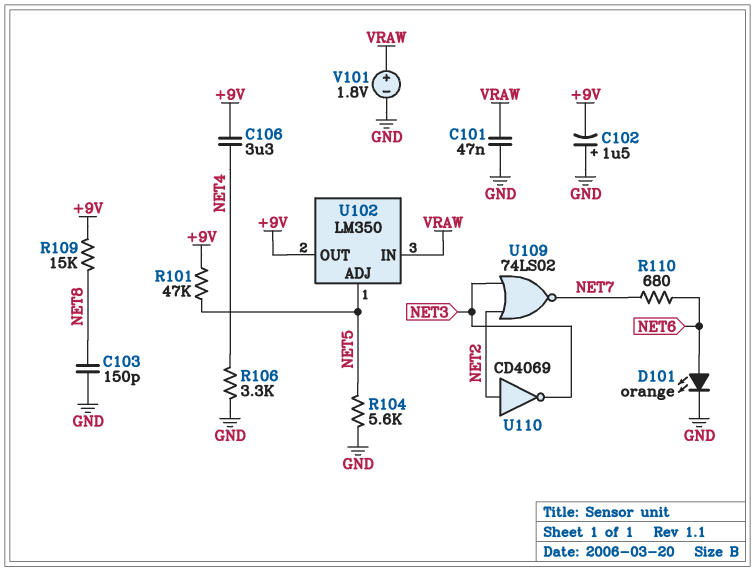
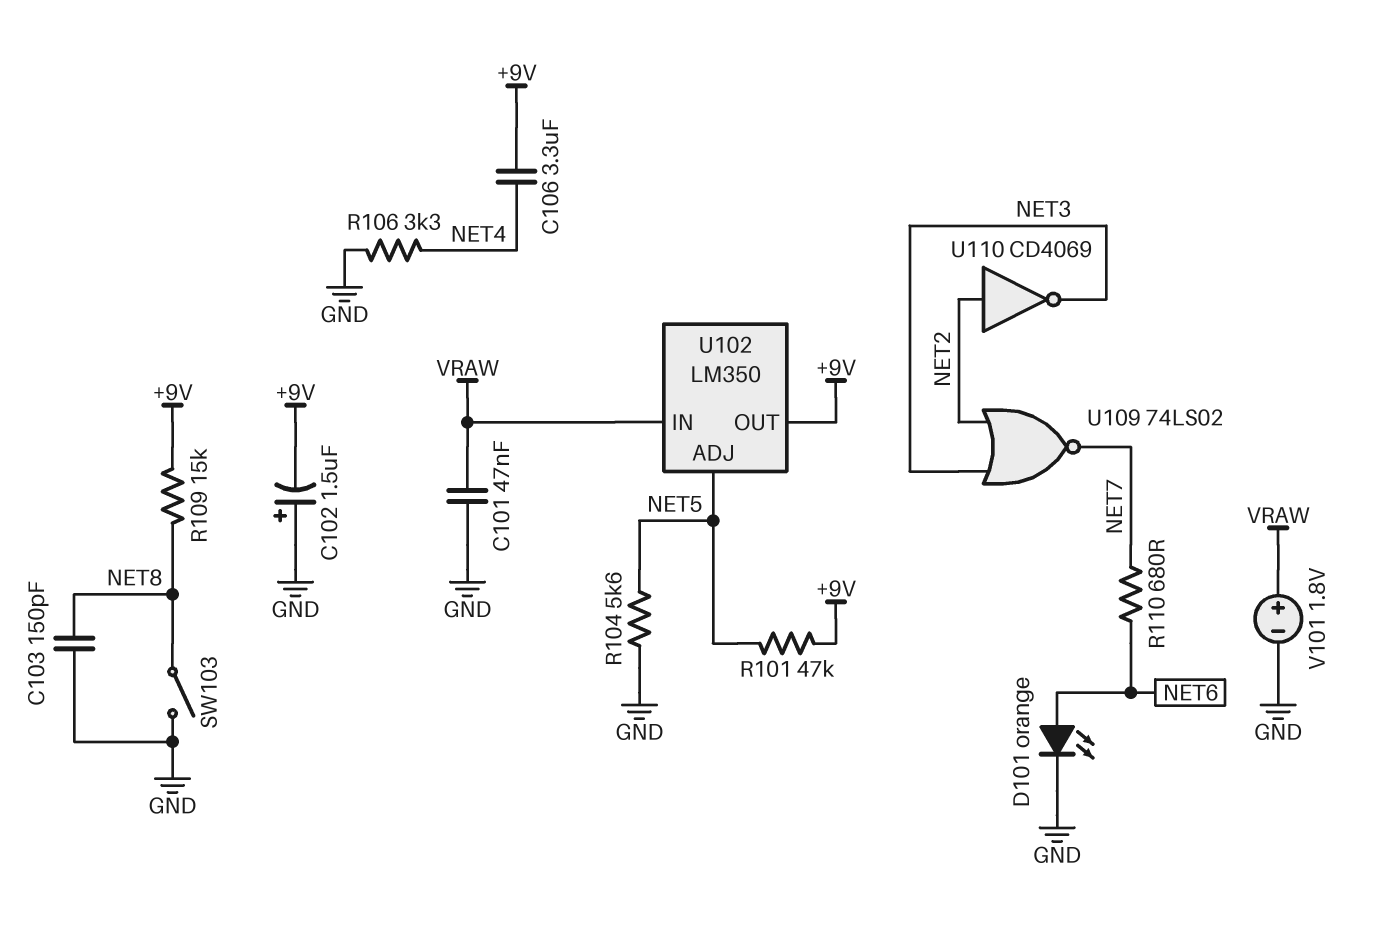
SW103: none -> switch (GND, NET8)

